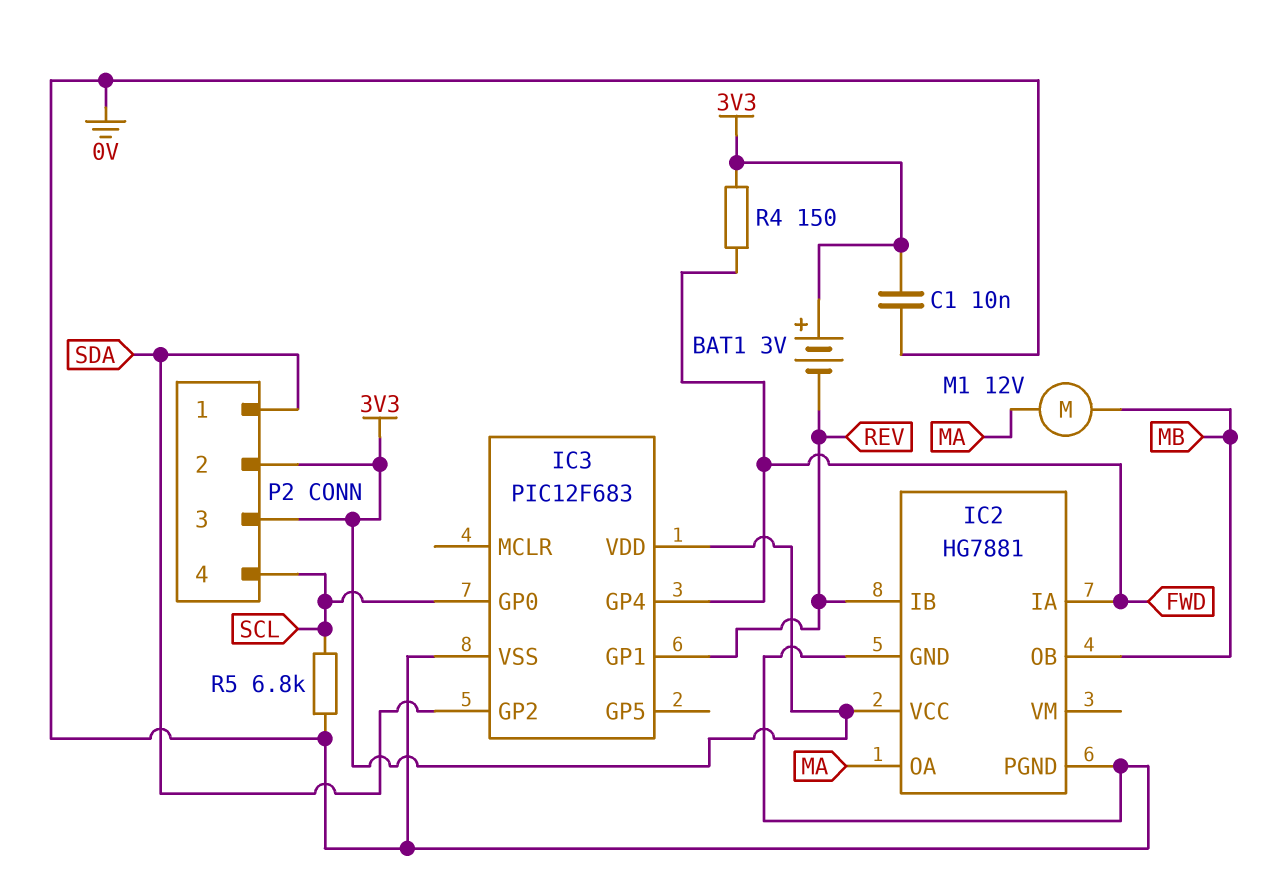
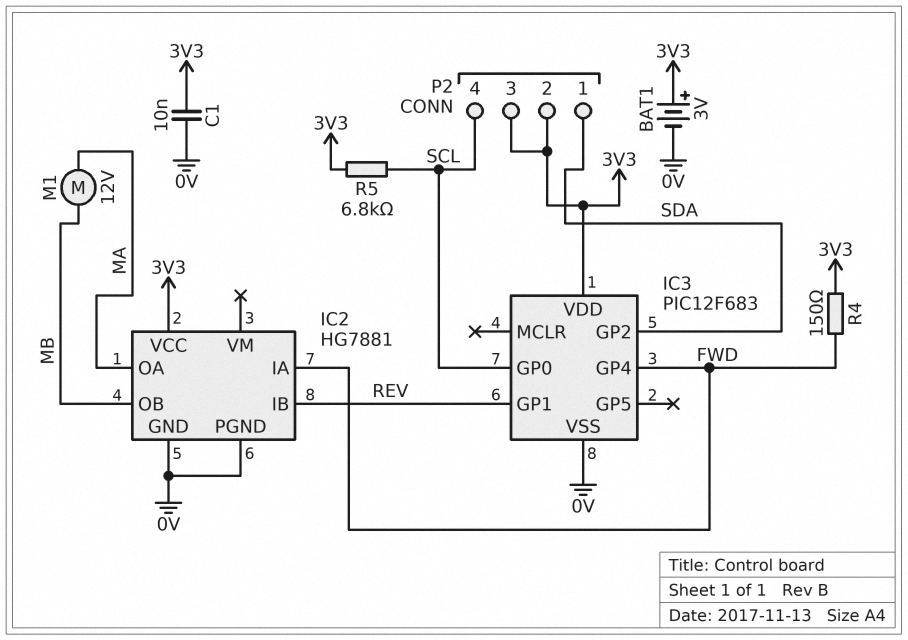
BAT1: 3V (plus 3V3, minus REV) -> 3V (plus 3V3, minus 0V)
R5: 6.8k (0V, SCL) -> 6.8k (3V3, SCL)

